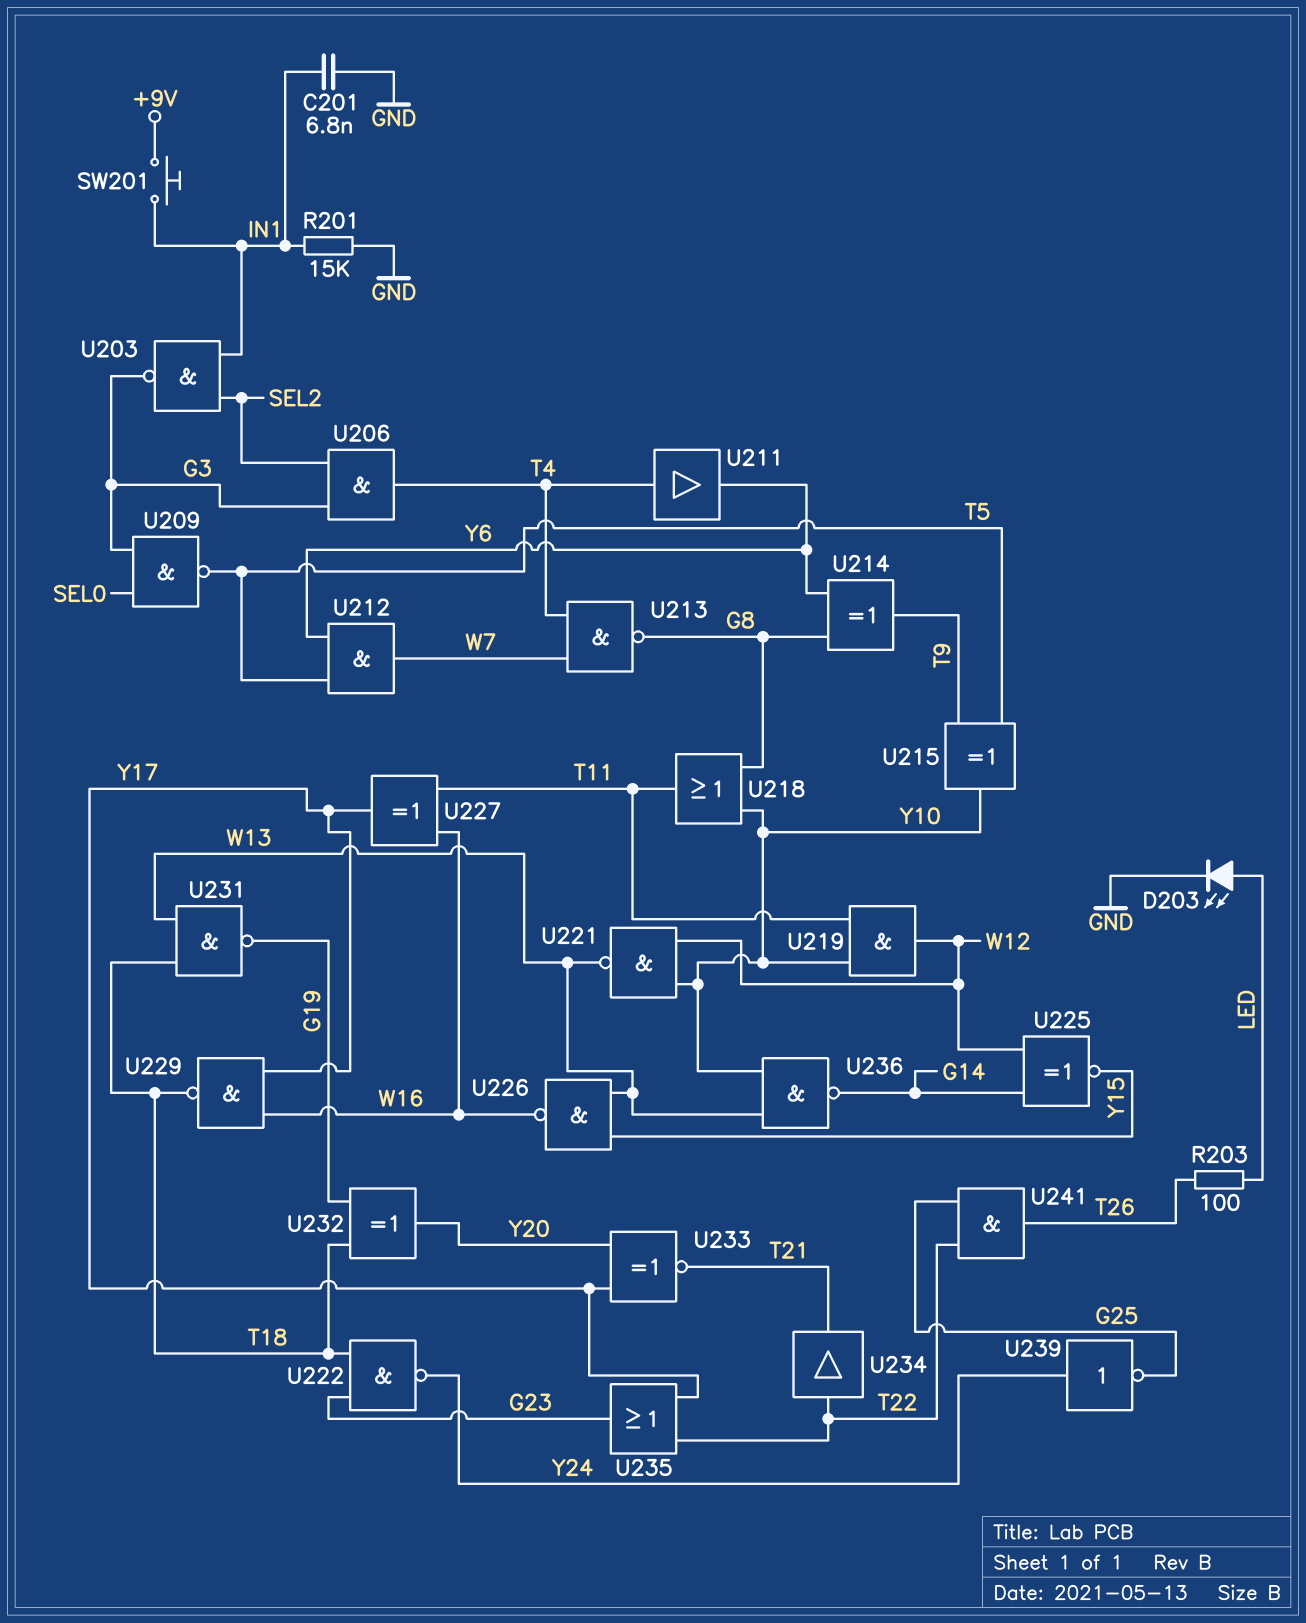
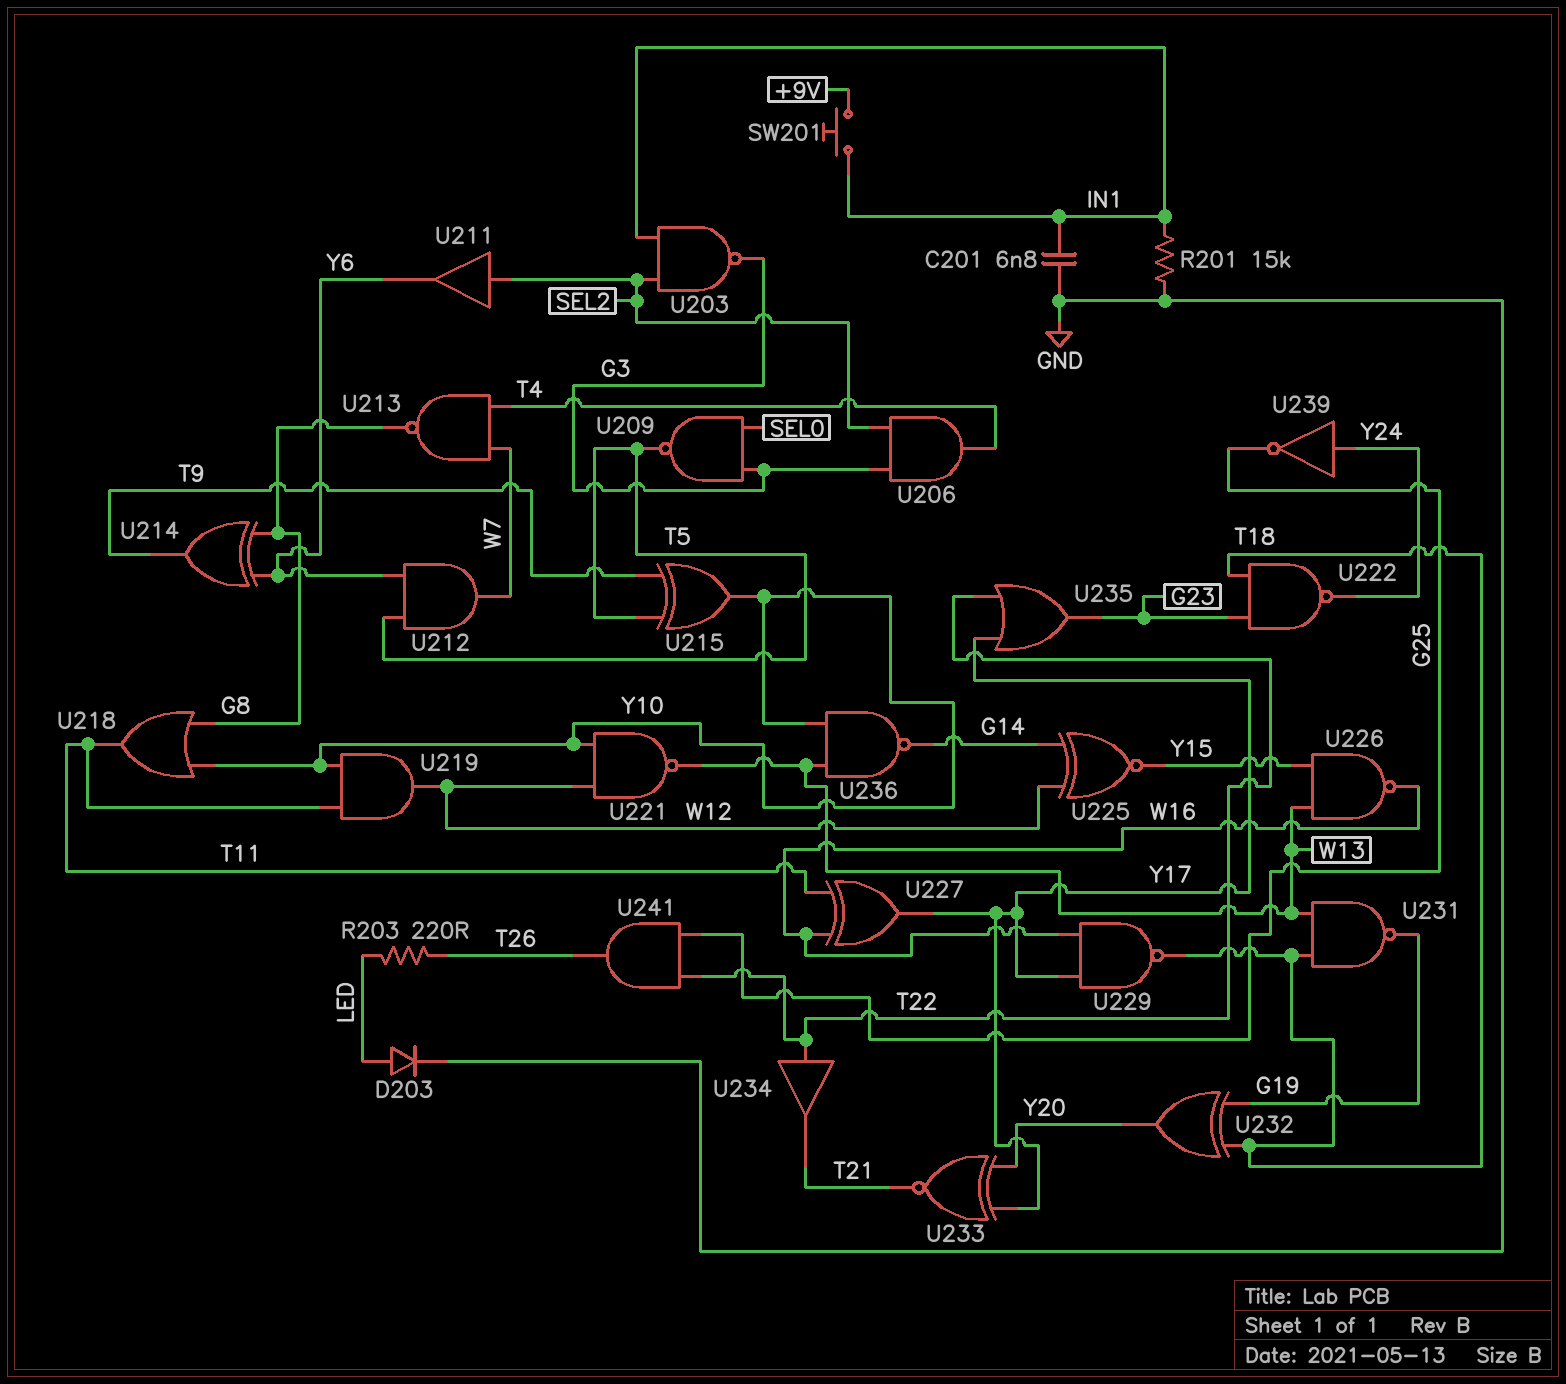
D203: LED (A LED, K GND) -> diode (A LED, K GND)
R203: 100 (LED, T26) -> 220 (LED, T26)
U211: buffer (in T4, out Y6) -> buffer (in SEL2, out Y6)

